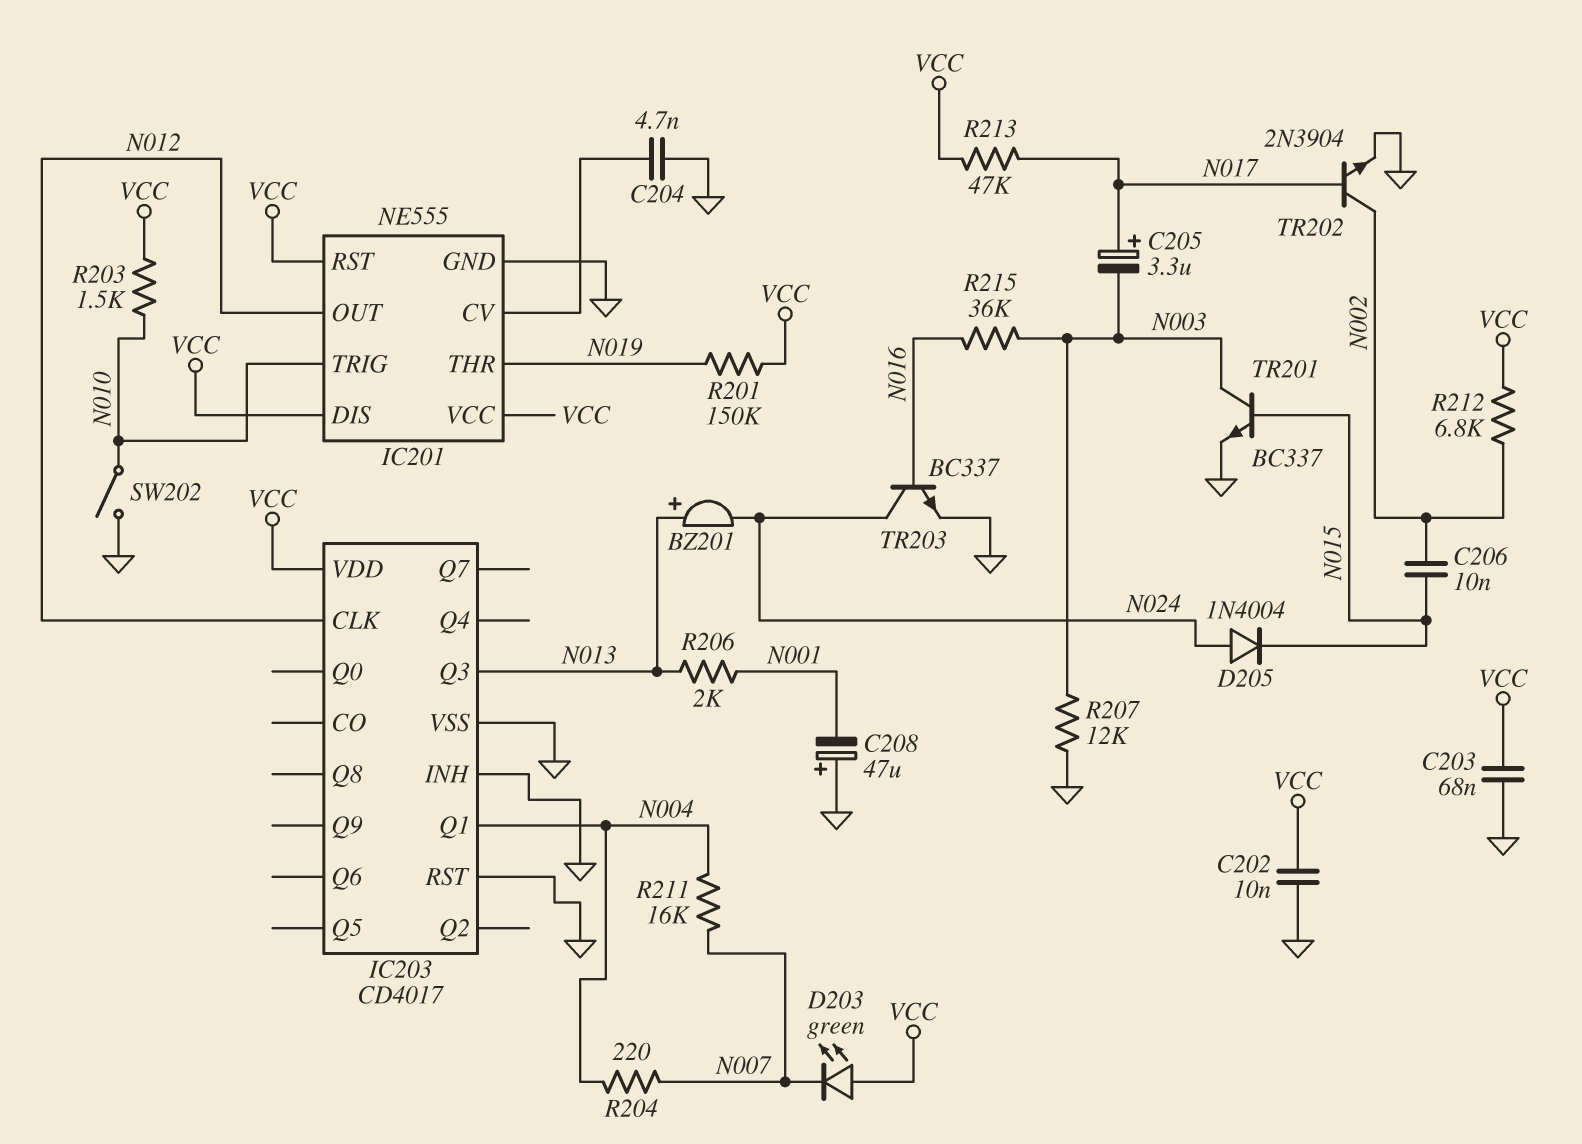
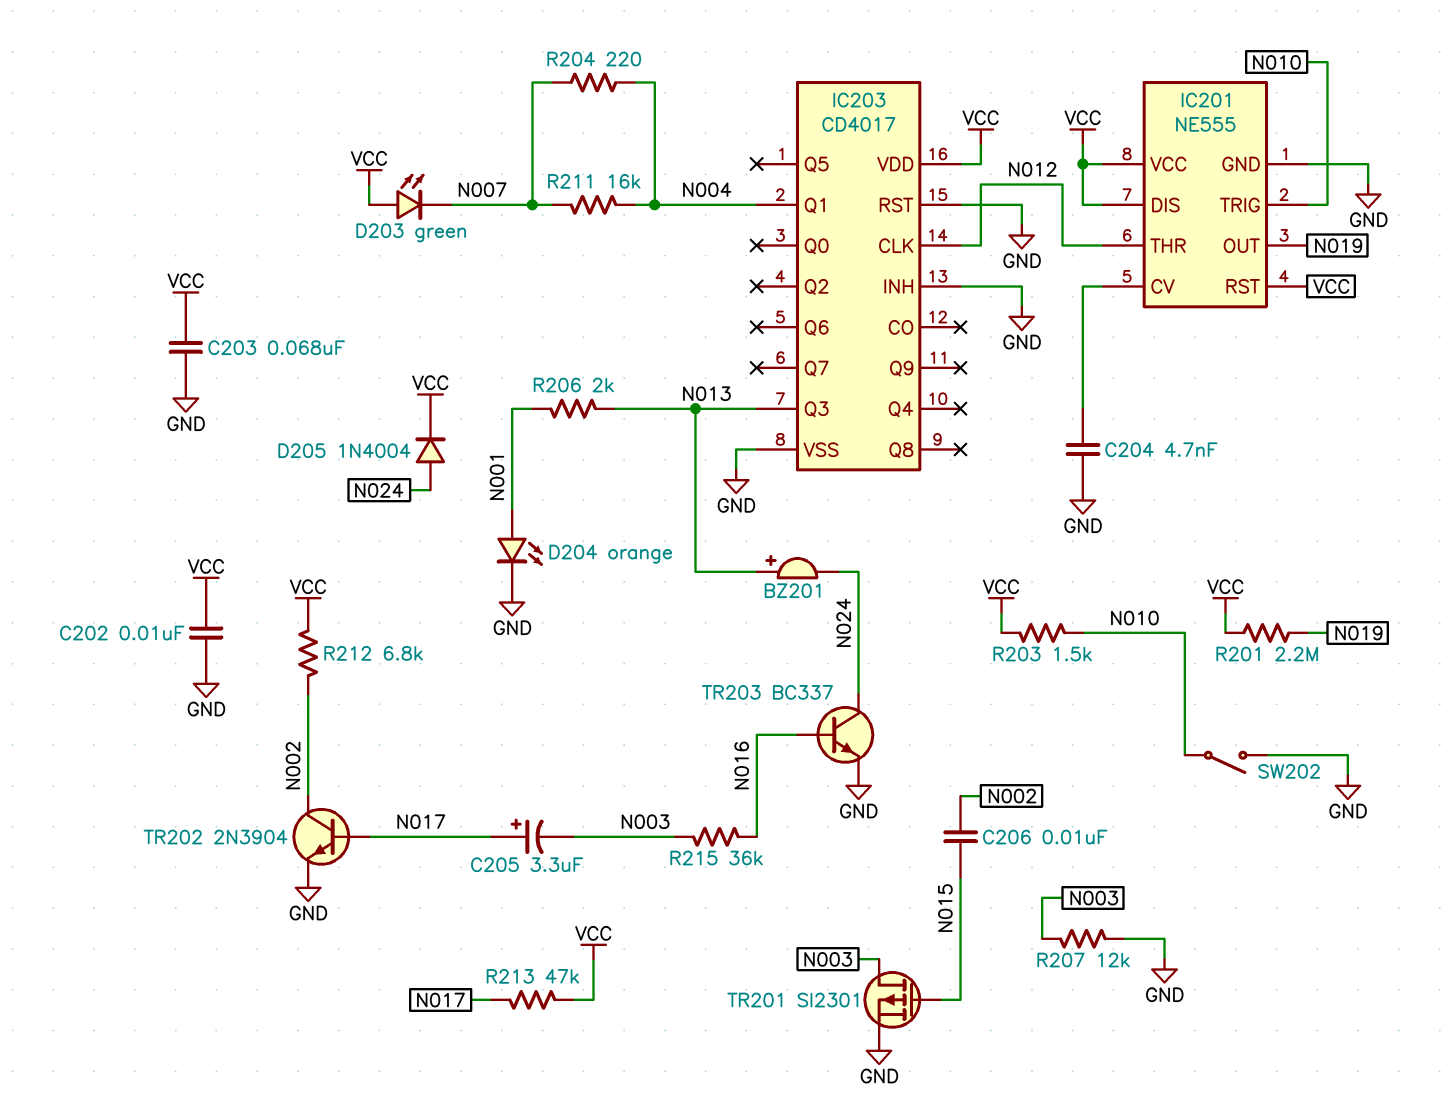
C208: 47uF (plus GND, minus N001) -> none
D204: none -> LED orange (A N001, K GND)
D205: diode 1N4004 (A N024, K N015) -> diode 1N4004 (A N024, K VCC)
IC201 pin OUT: N012 -> N019
IC201 pin THR: N019 -> N012
R201: 150k (N019, VCC) -> 2.2M (N019, VCC)
TR201: NPN BC337 (B N015, C N003, E GND) -> PMOS SI2301 (G N015, D N003, S GND)

